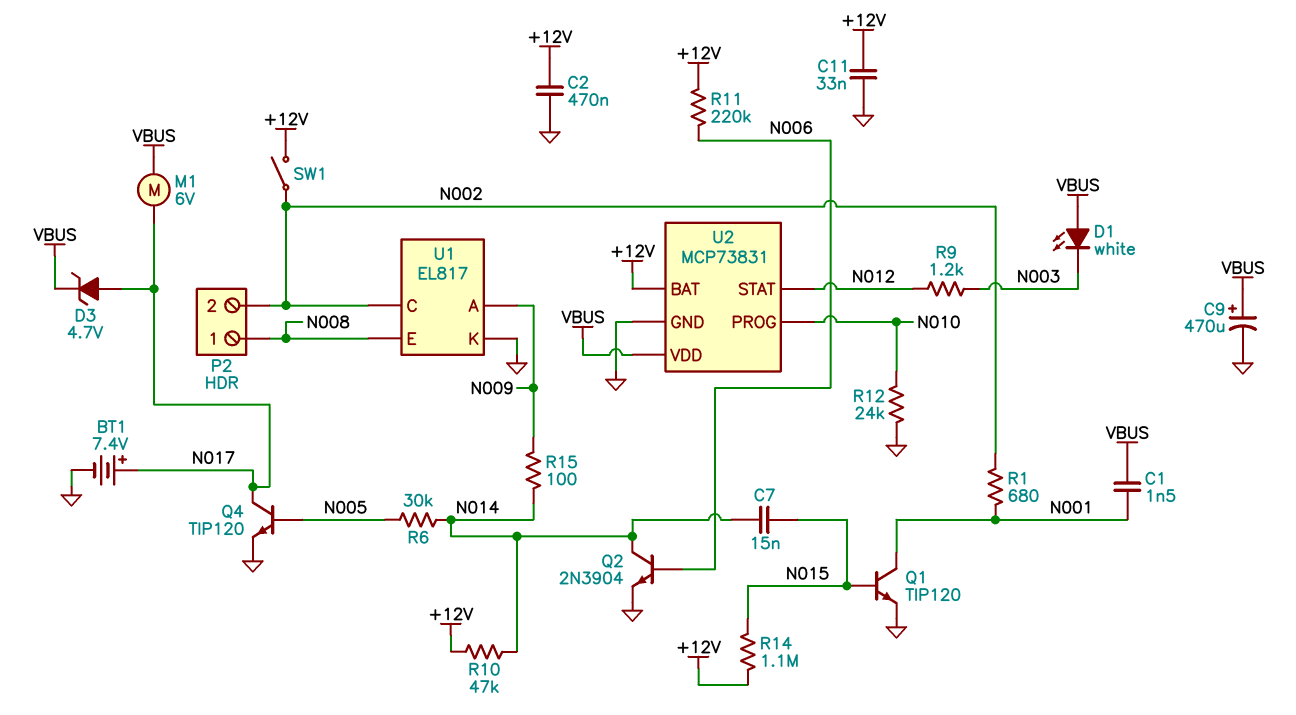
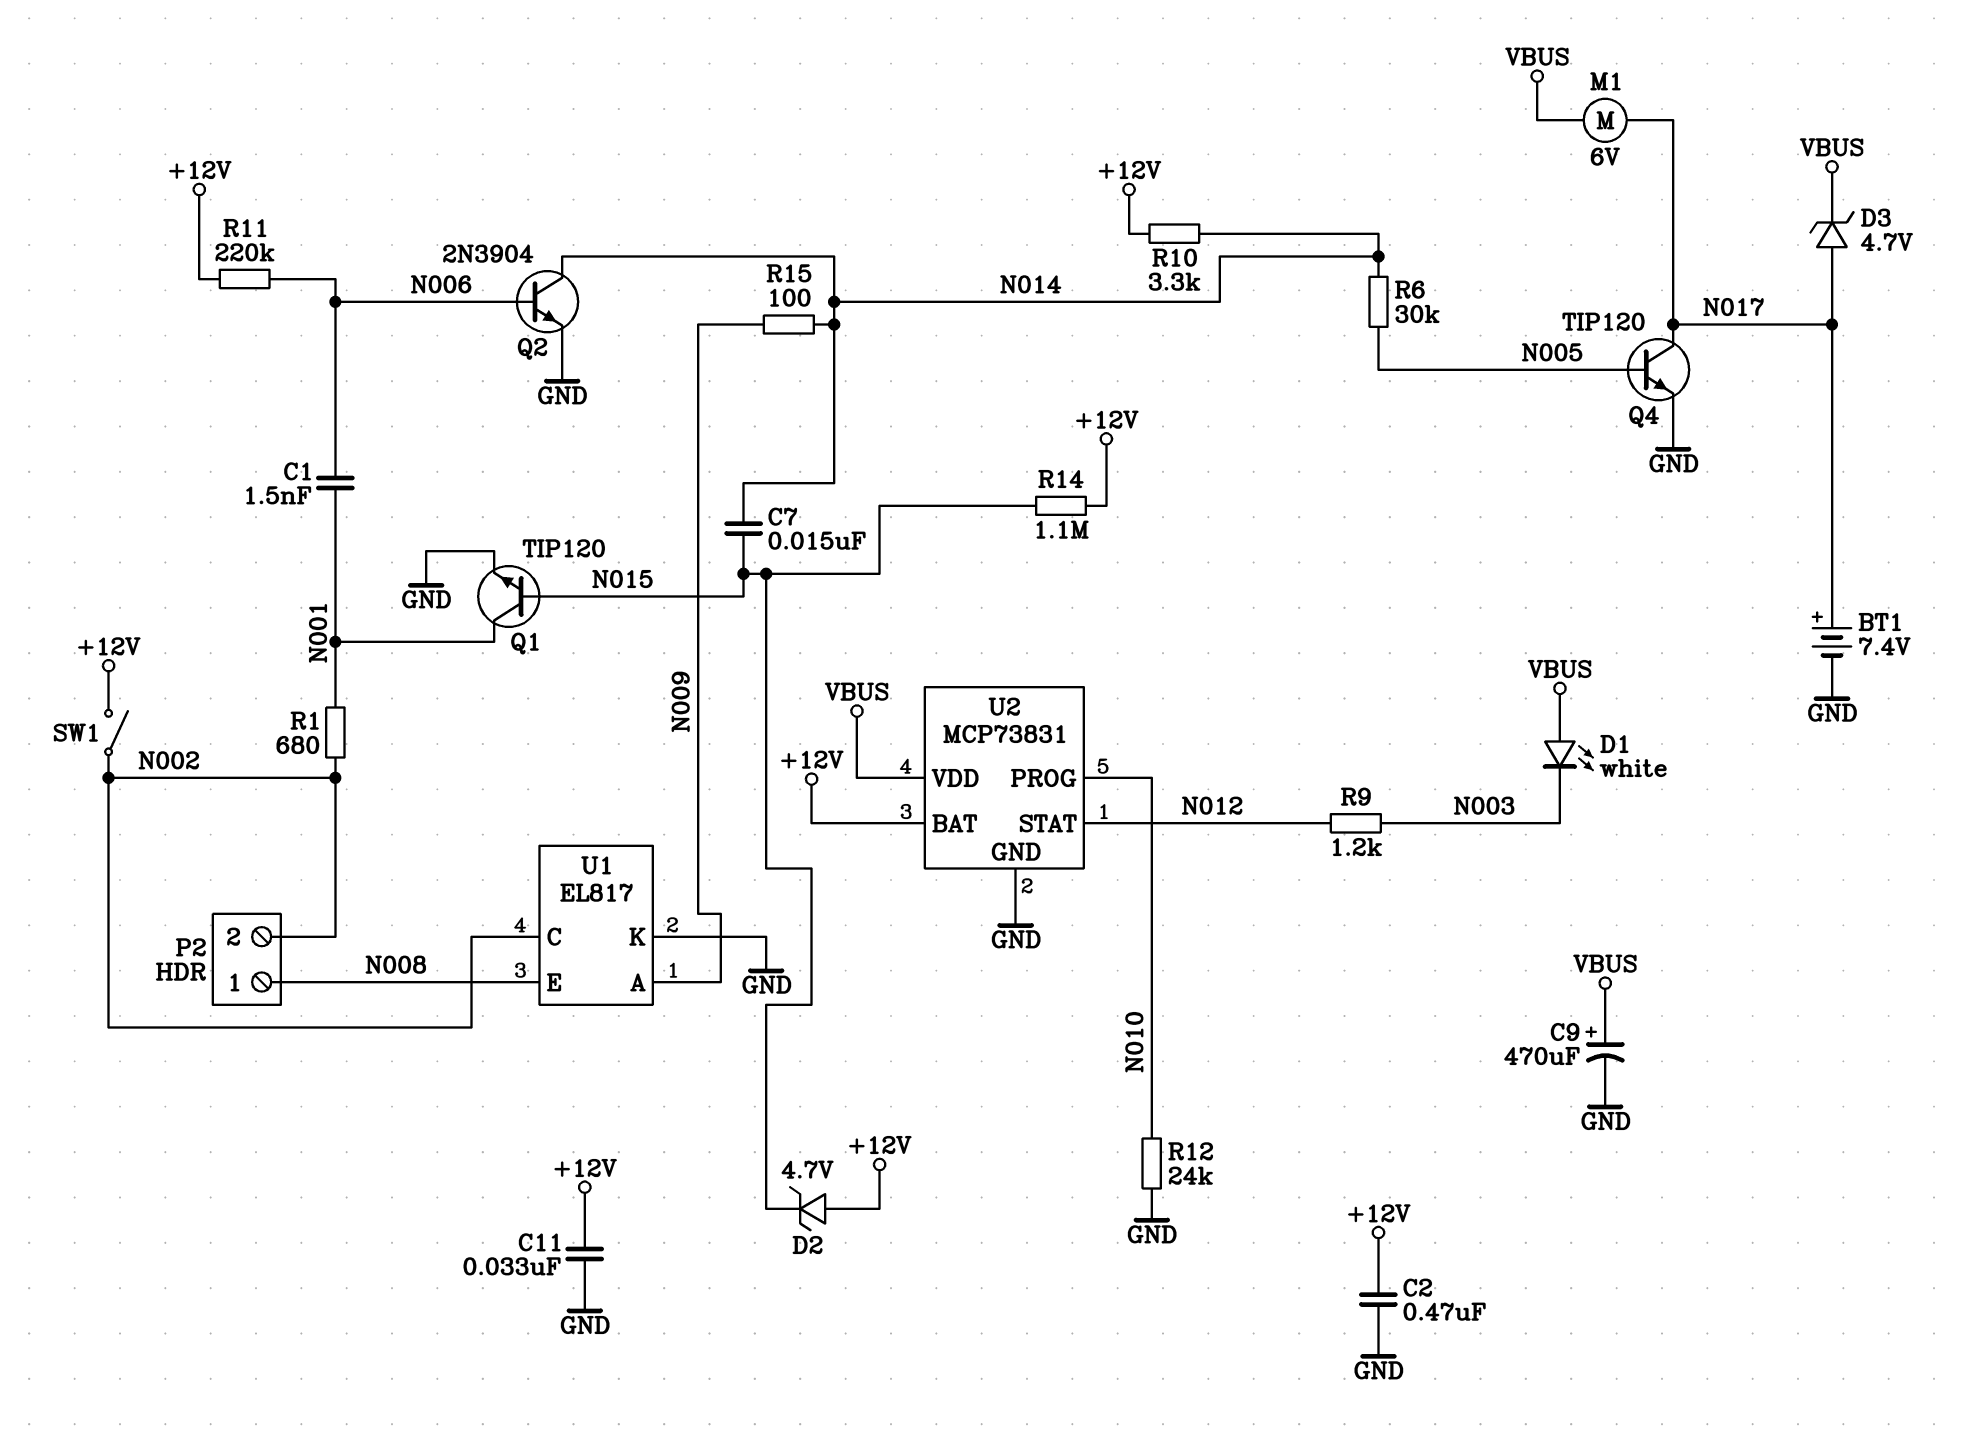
C1: 1.5nF (N001, VBUS) -> 1.5nF (N001, N006)
D2: none -> zener 4.7V (A +12V, K N015)
R10: 47k (+12V, N014) -> 3.3k (+12V, N014)

